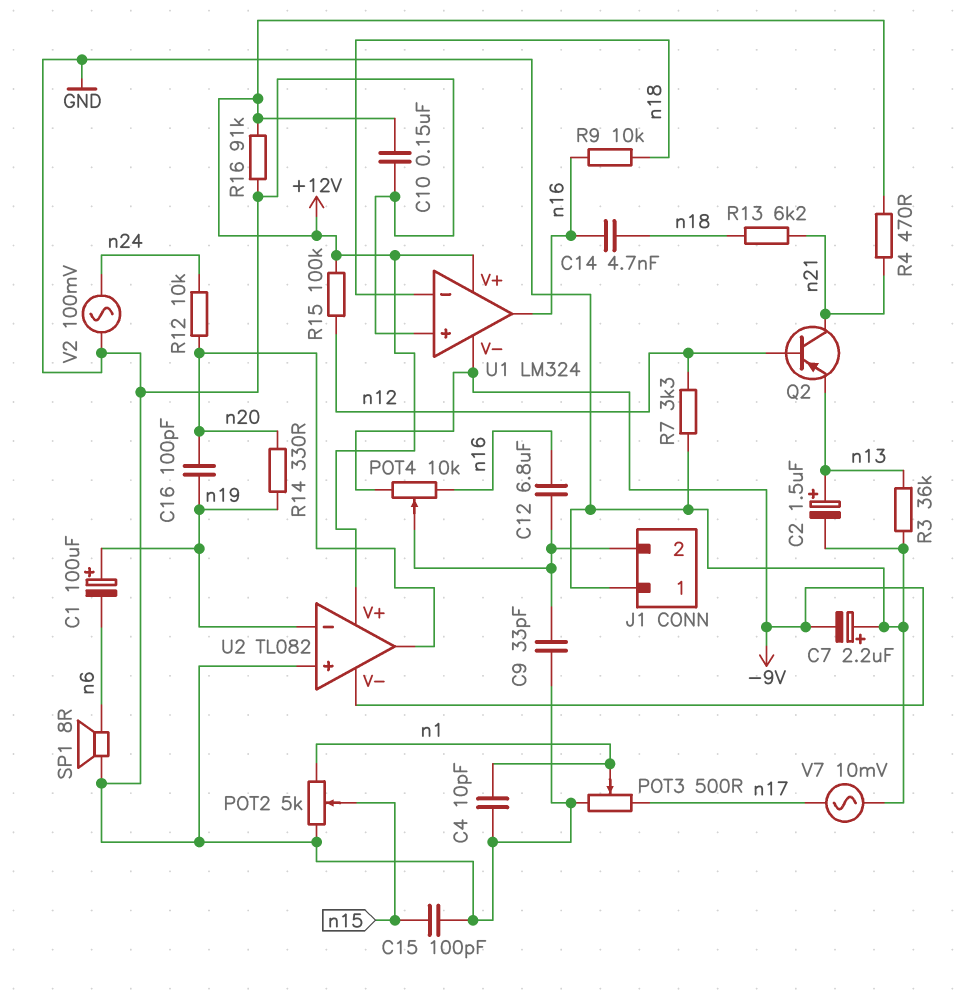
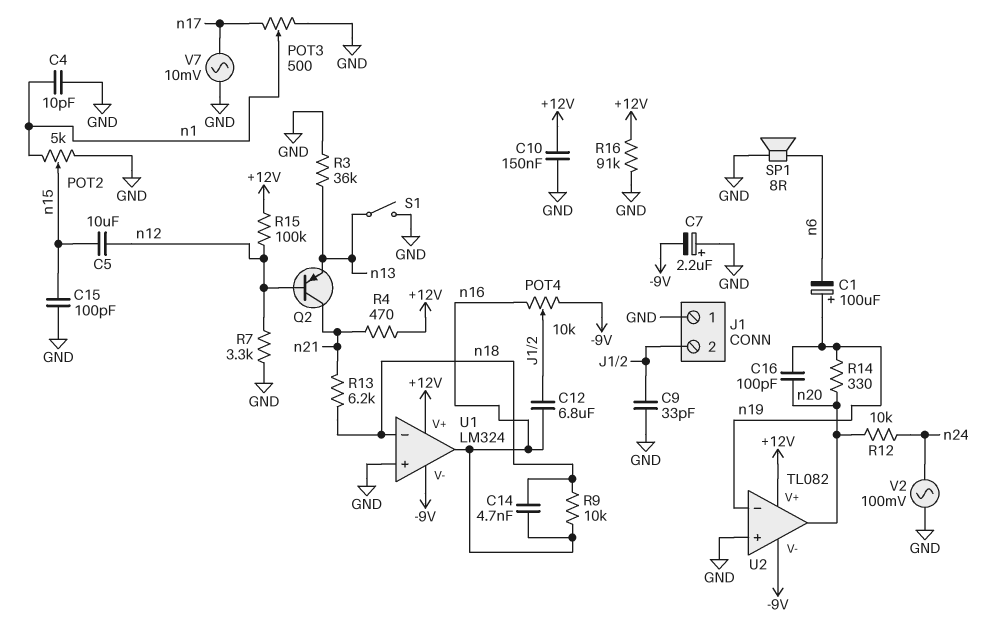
C2: 1.5uF (plus n13, minus GND) -> none
C5: none -> 10uF (n12, n15)
S1: none -> switch (GND, n13)

